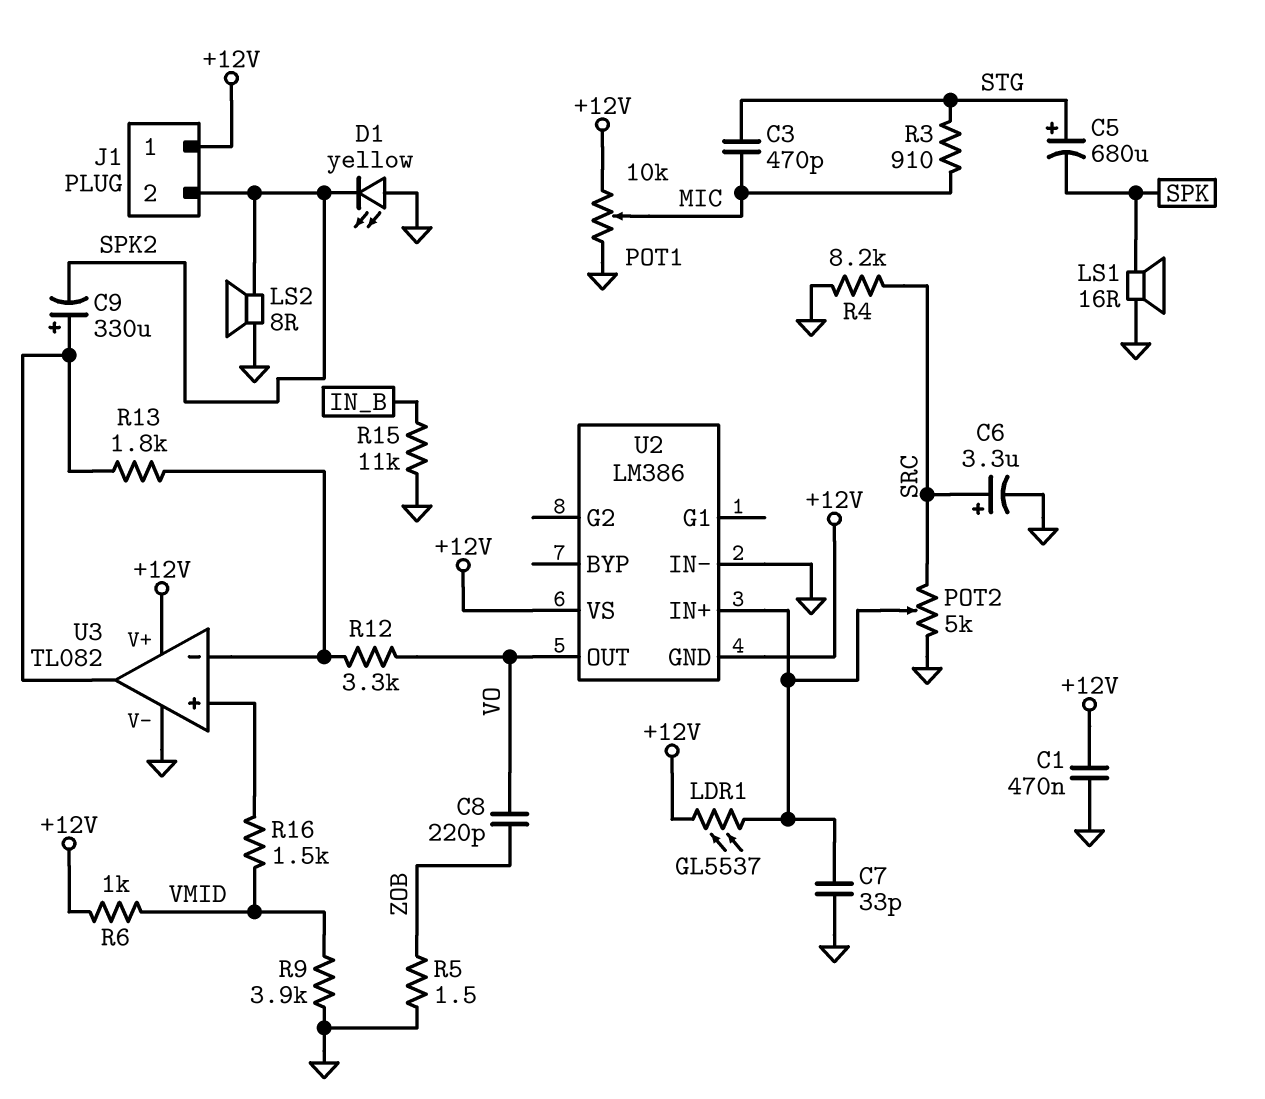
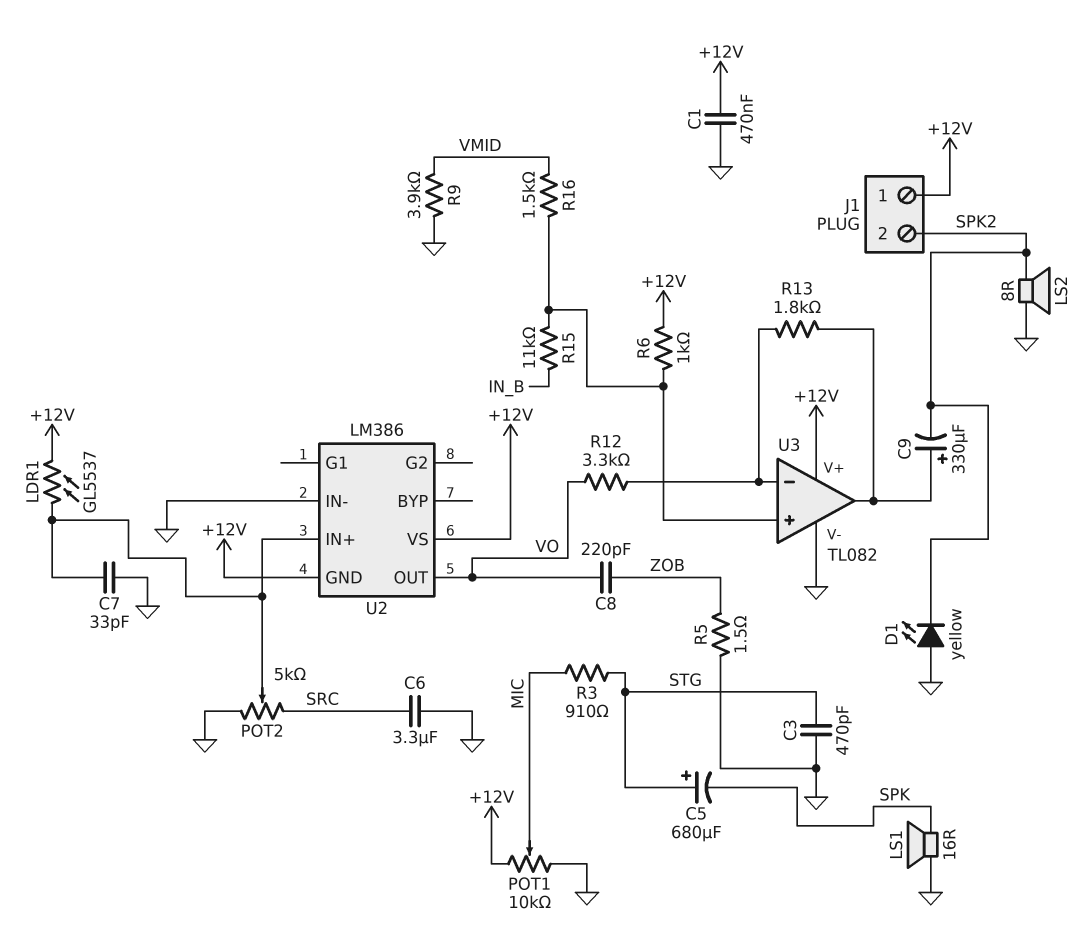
C3: 470pF (MIC, STG) -> 470pF (GND, STG)
C6: 3.3uF (plus SRC, minus GND) -> 3.3uF (GND, SRC)
R4: 8.2k (GND, SRC) -> none
R6: 1k (+12V, VMID) -> 1k (+12V, U3/in+)
R15: 11k (GND, IN_B) -> 11k (IN_B, U3/in+)

